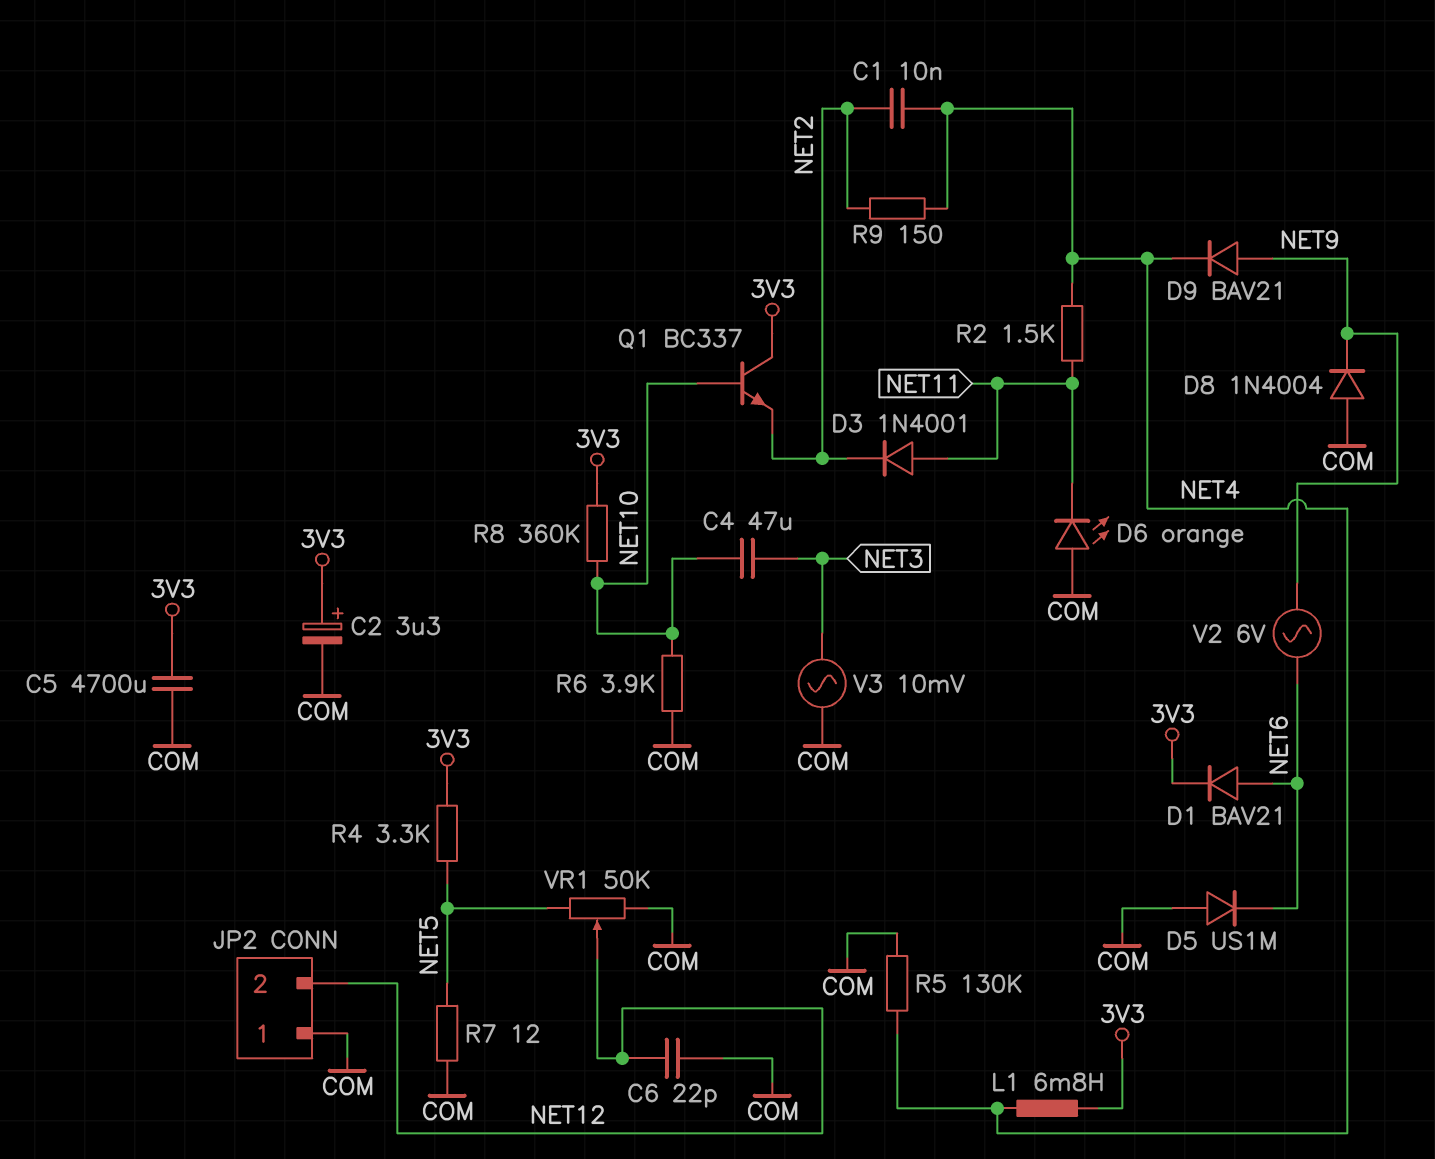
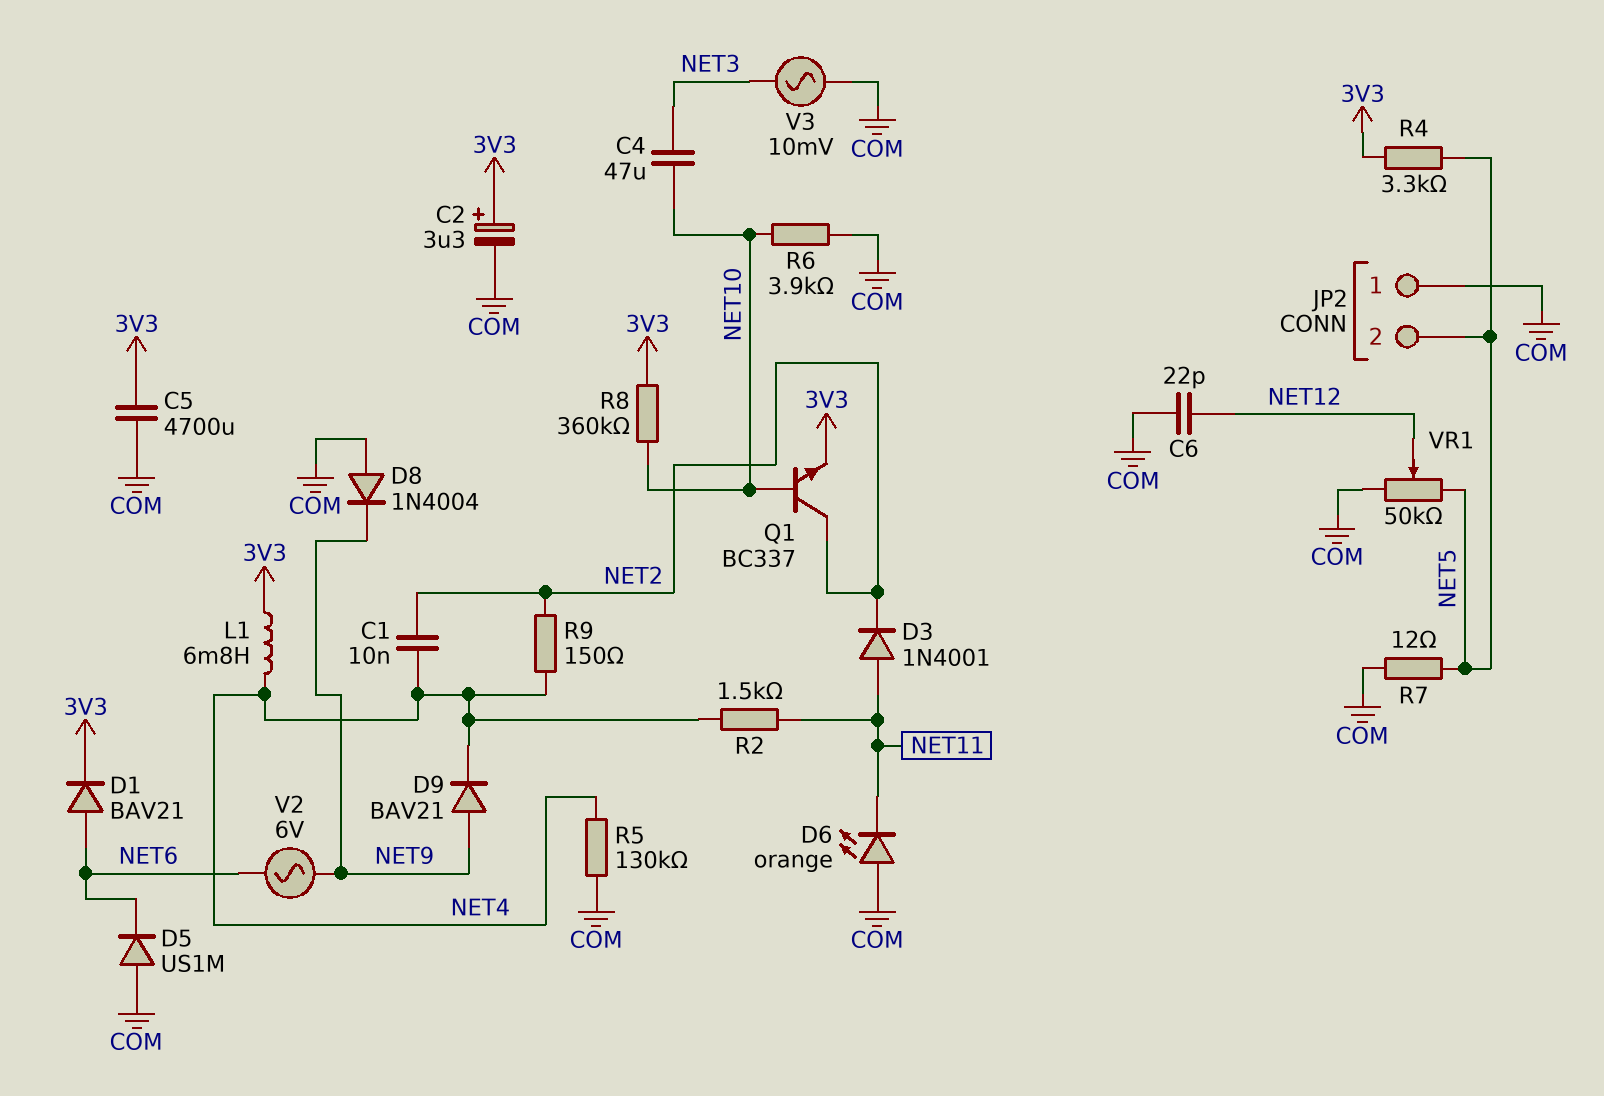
JP2 pin 2: NET12 -> NET5
Q1: NPN BC337 (B NET10, C 3V3, E NET2) -> NPN BC337 (B NET10, C NET2, E 3V3)

